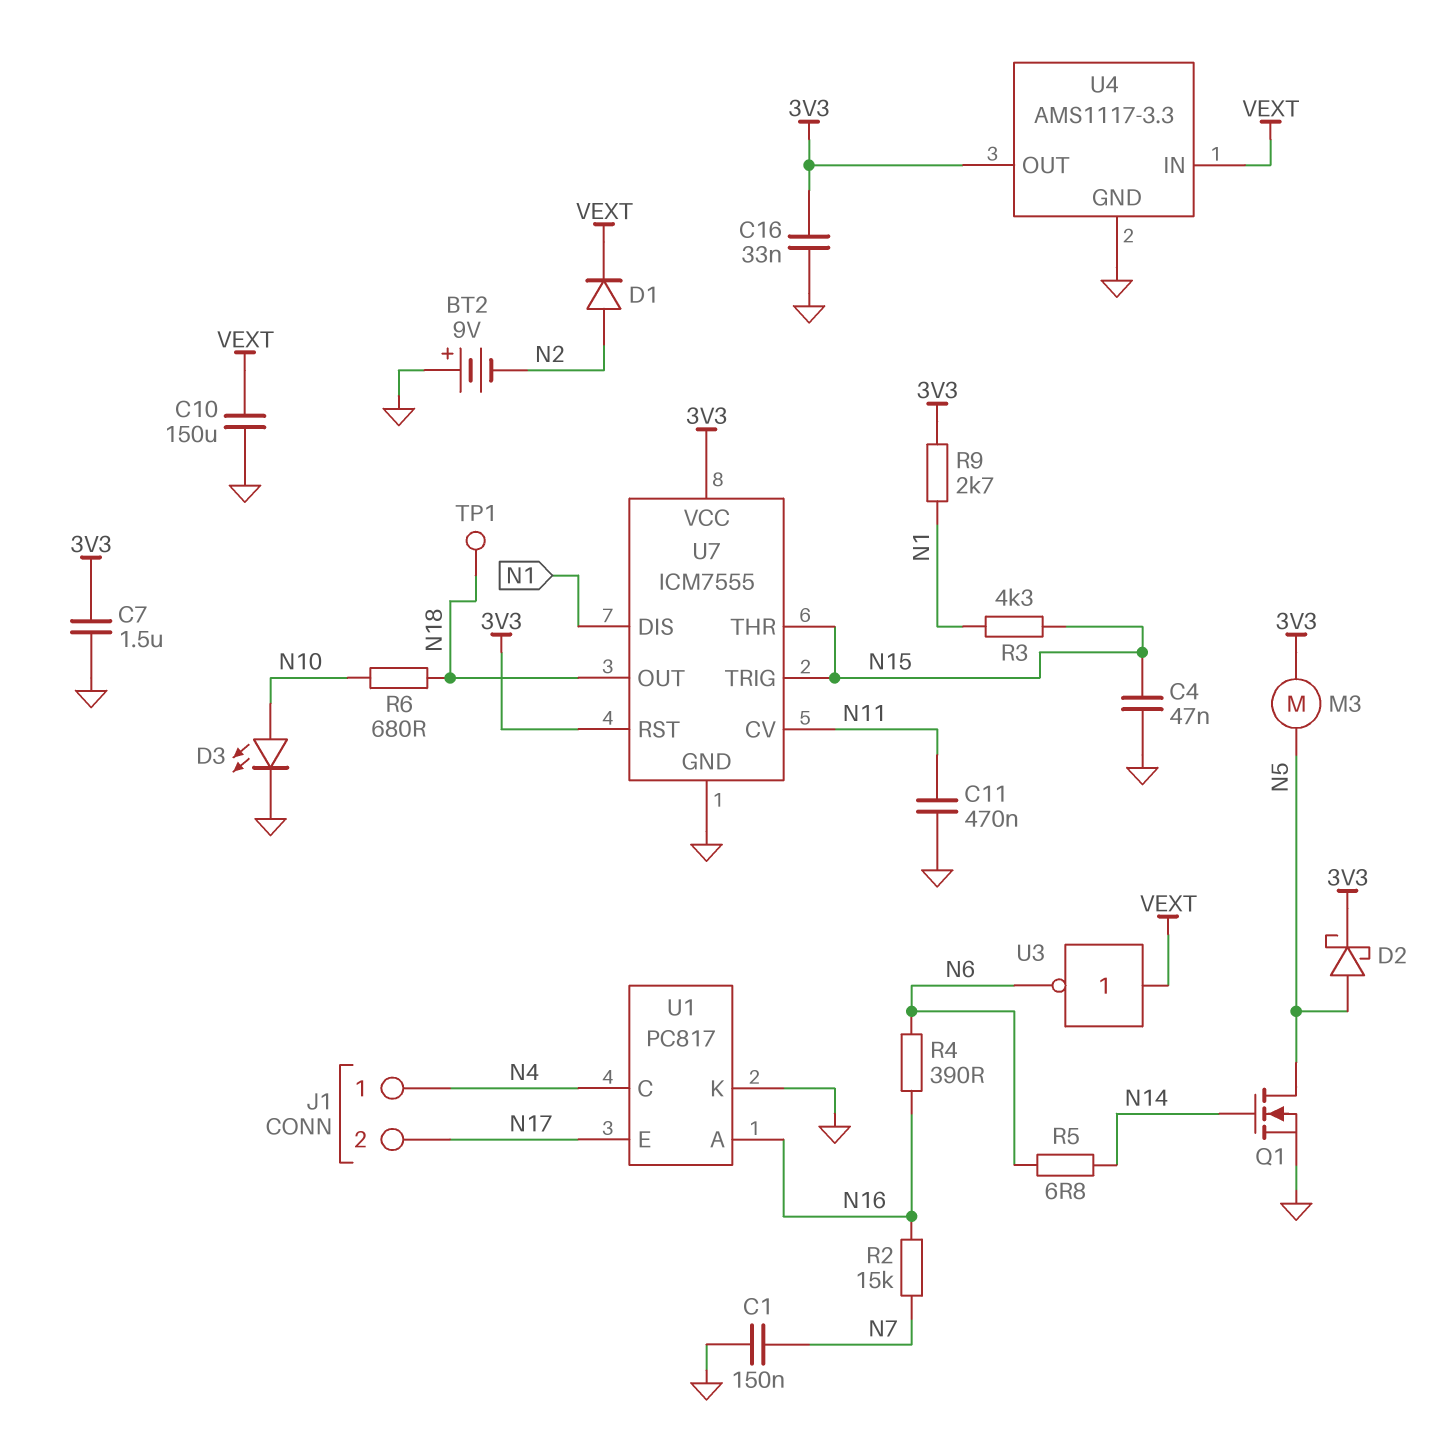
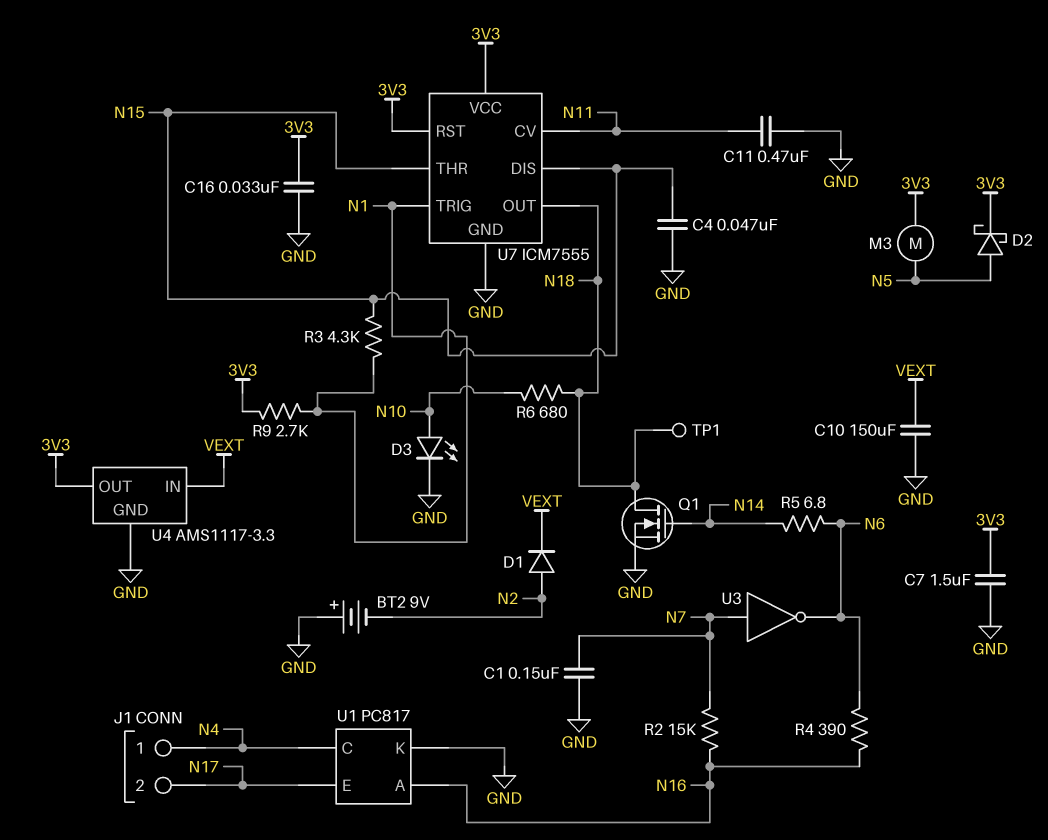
Q1: NMOS (G N14, D N5, S GND) -> NMOS (G N14, D N18, S GND)
U3: NOT (in VEXT, out N6) -> NOT (in N7, out N6)
U7 pin DIS: N1 -> N15
U7 pin TRIG: N15 -> N1

